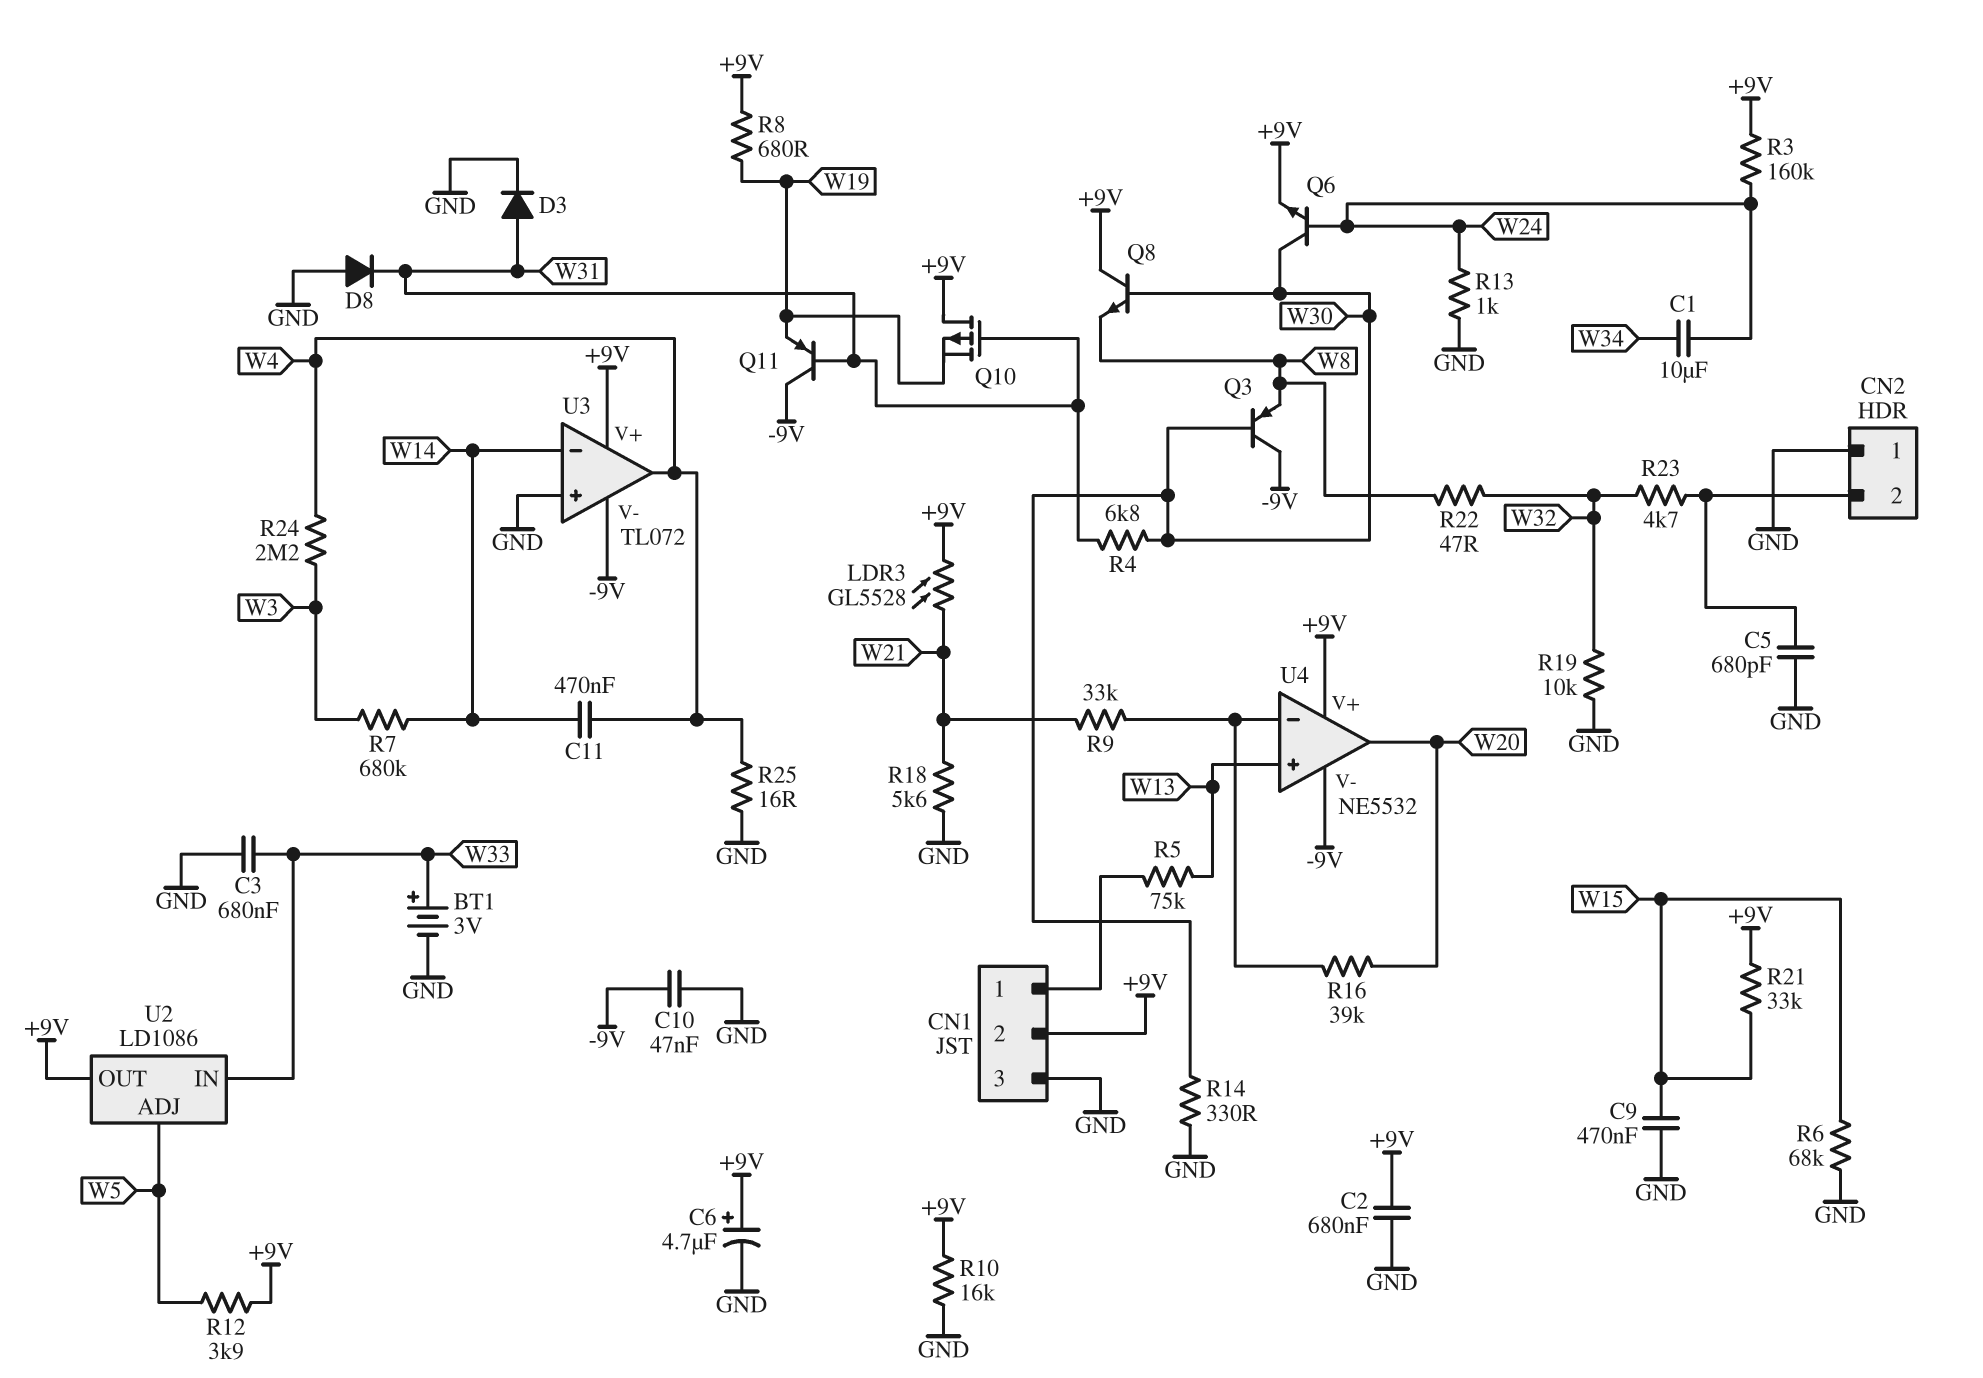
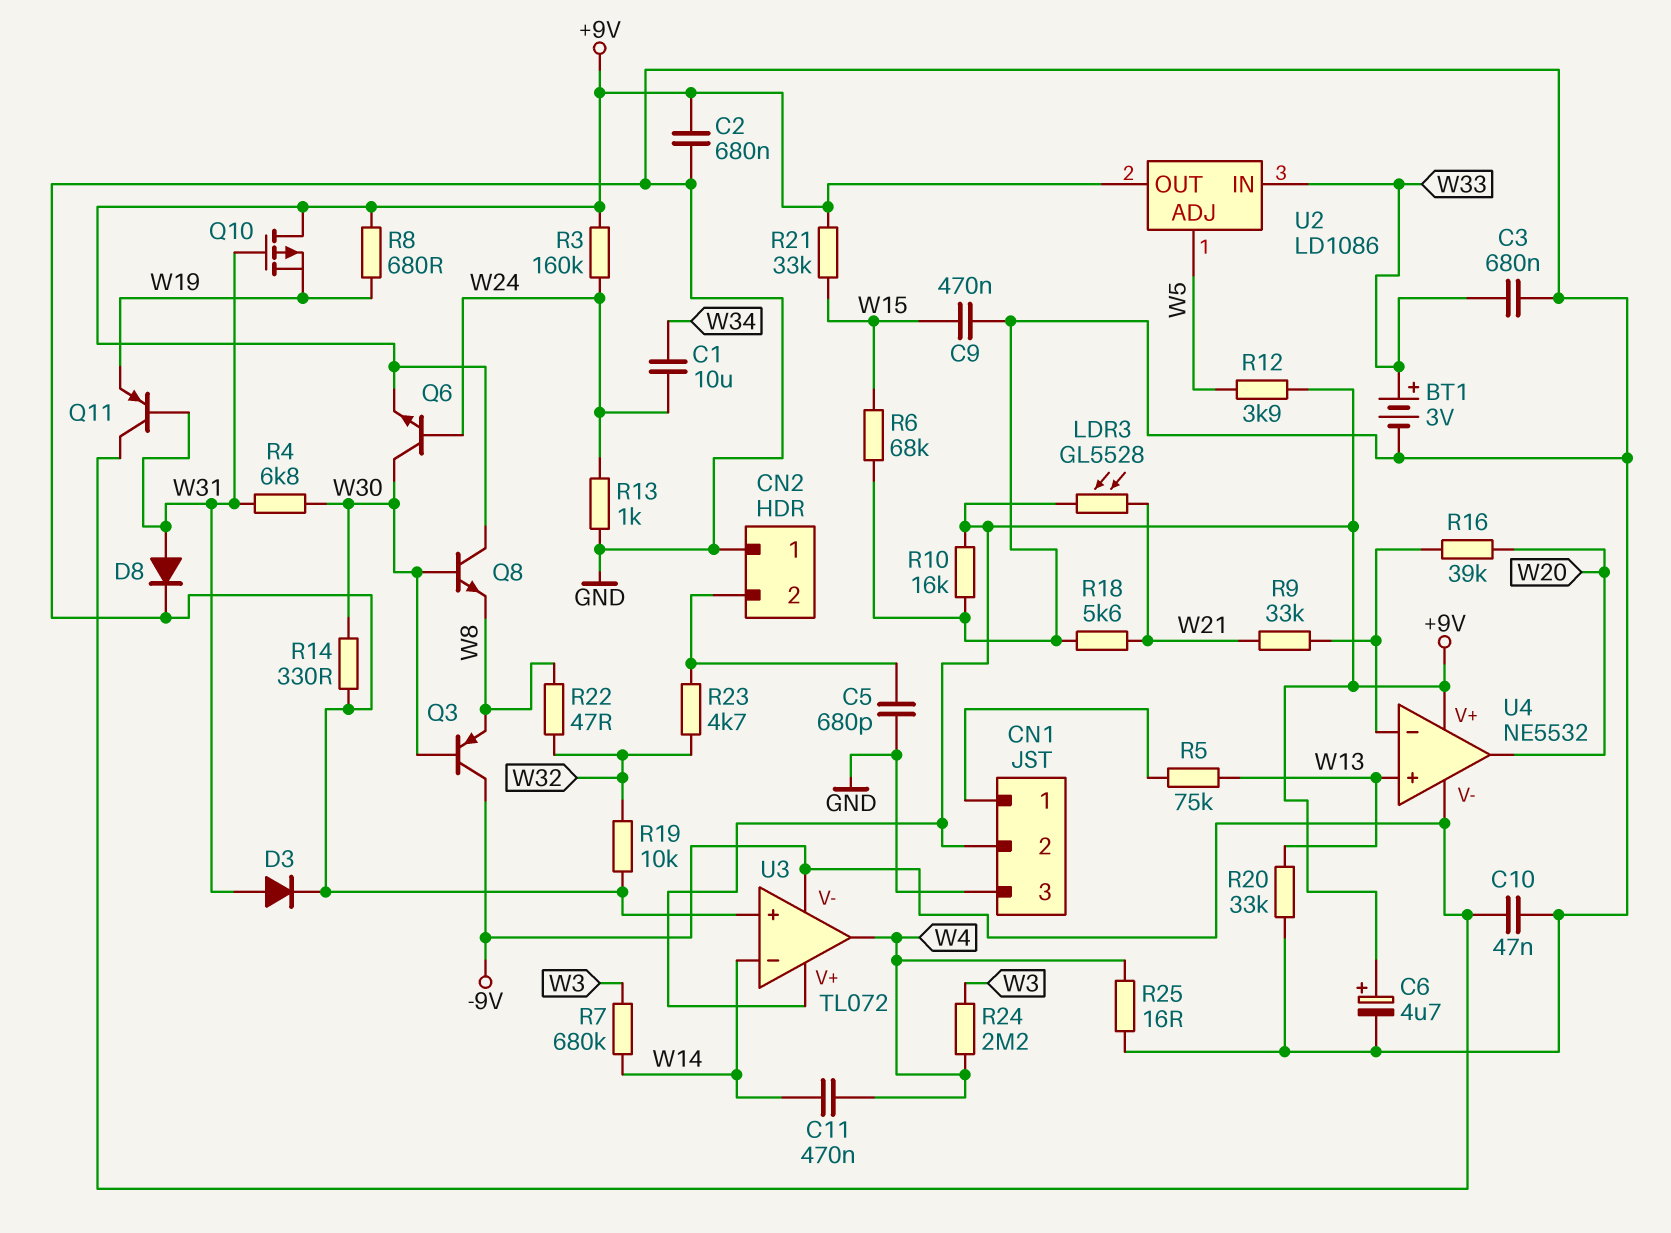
D8: diode (A GND, K W31) -> diode (A W31, K GND)
R20: none -> 33k (GND, W13)

